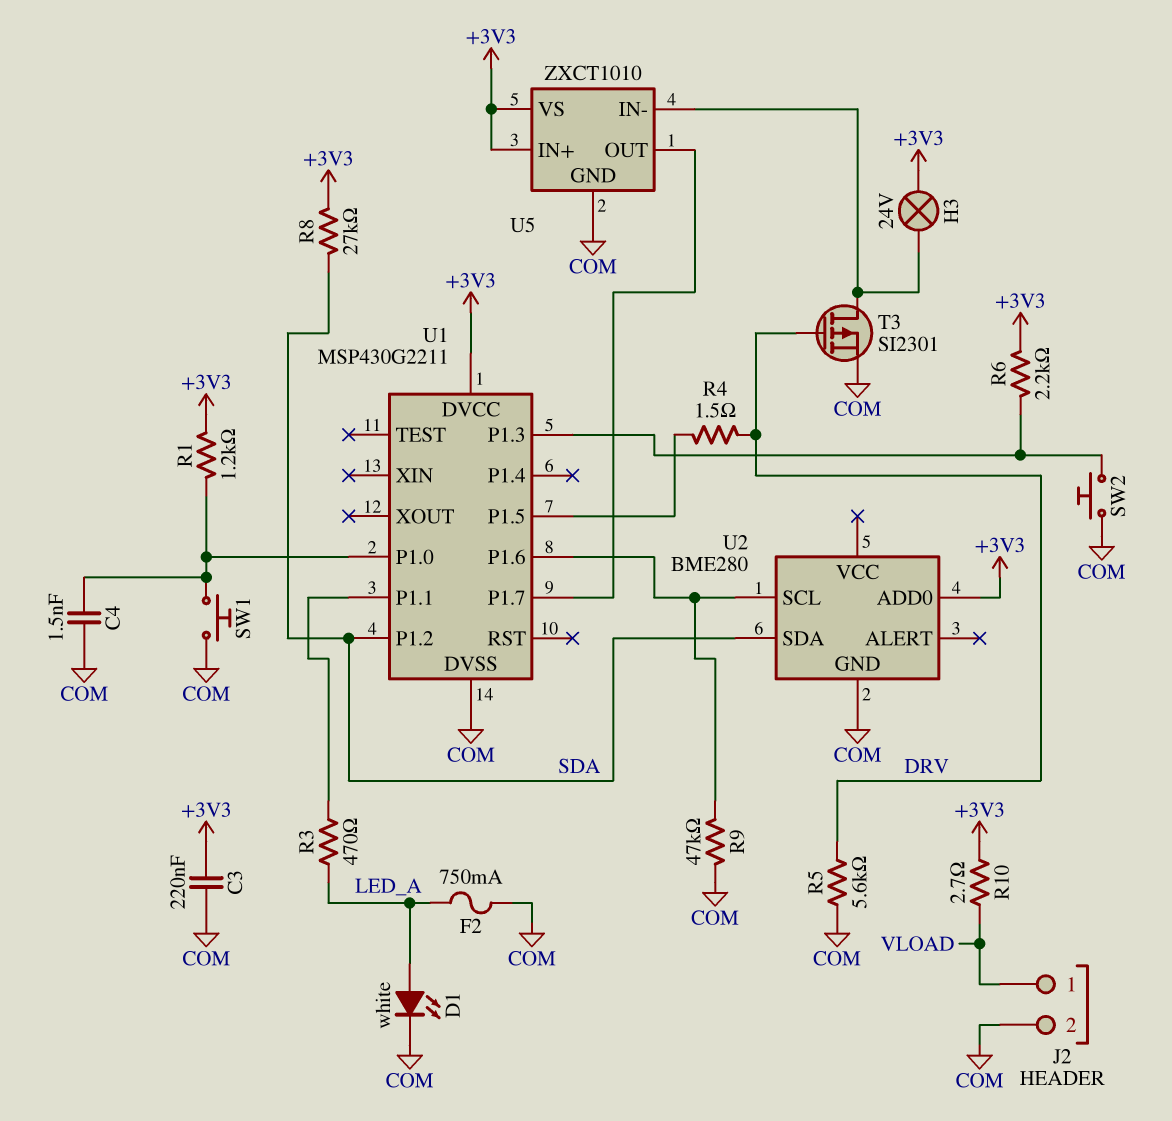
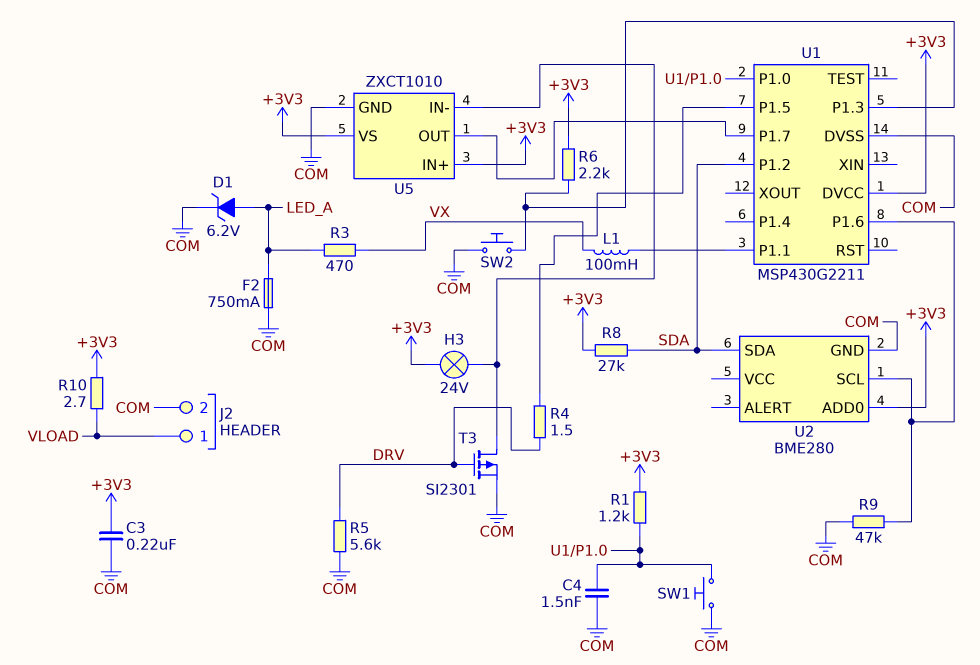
D1: LED white (A LED_A, K COM) -> zener 6.2V (A LED_A, K COM)
L1: none -> 100mH (U1/P1.1, VX)
R3: 470 (LED_A, U1/P1.1) -> 470 (LED_A, VX)

